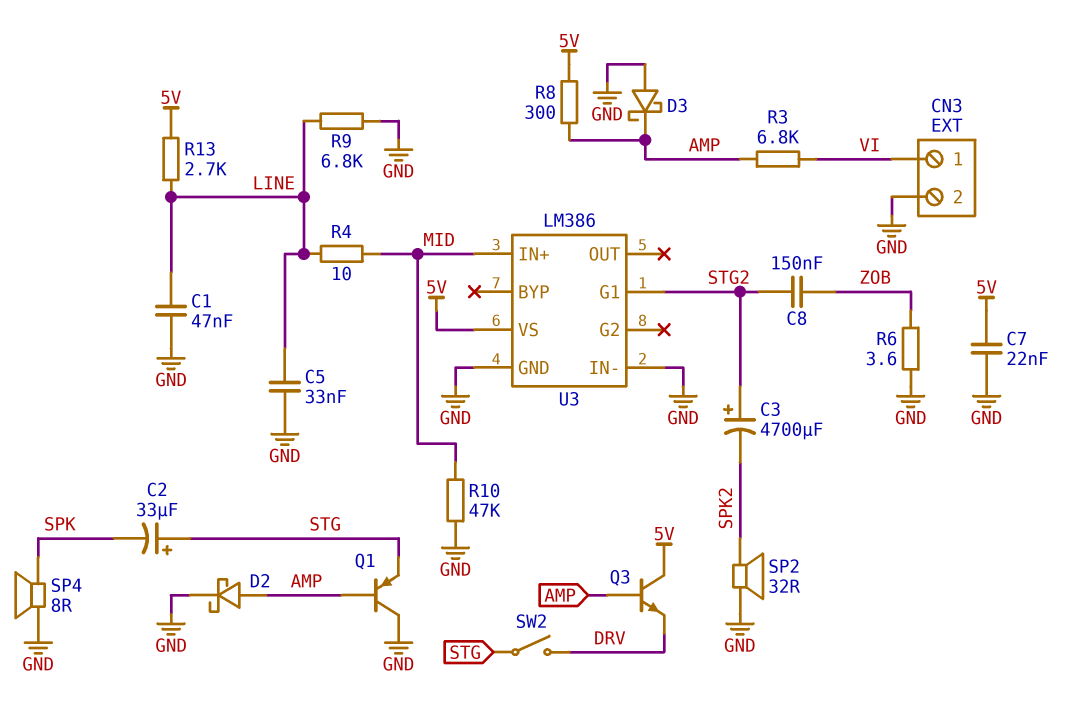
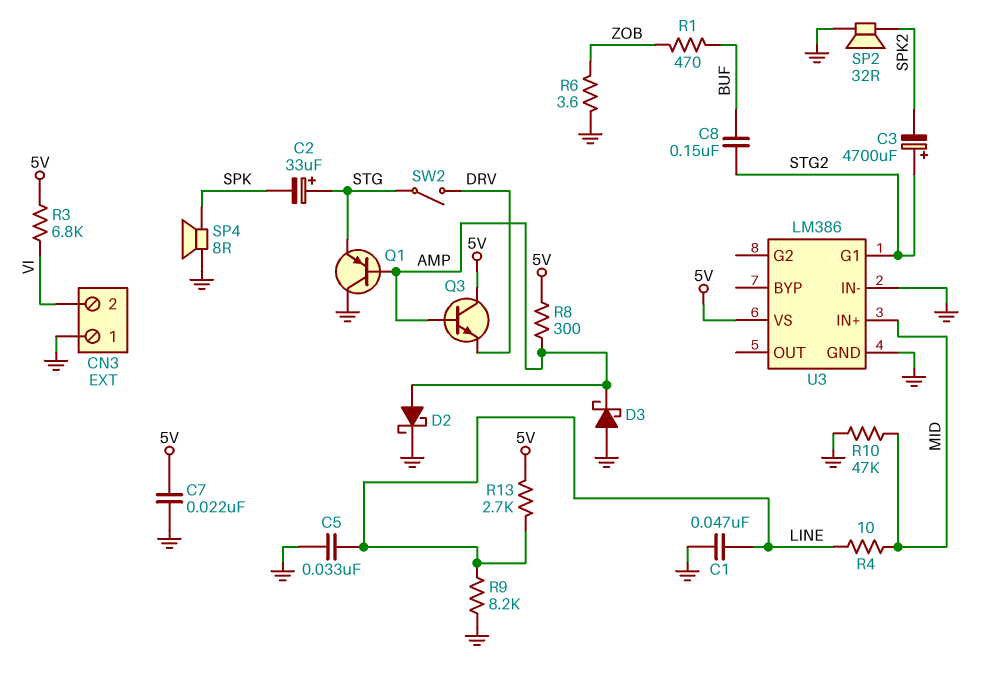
C8: 150nF (STG2, ZOB) -> 150nF (BUF, STG2)
CN3 pin 1: VI -> GND
CN3 pin 2: GND -> VI
R1: none -> 470 (BUF, ZOB)
R3: 6.8k (AMP, VI) -> 6.8k (5V, VI)
R9: 6.8k (GND, LINE) -> 8.2k (GND, LINE)

